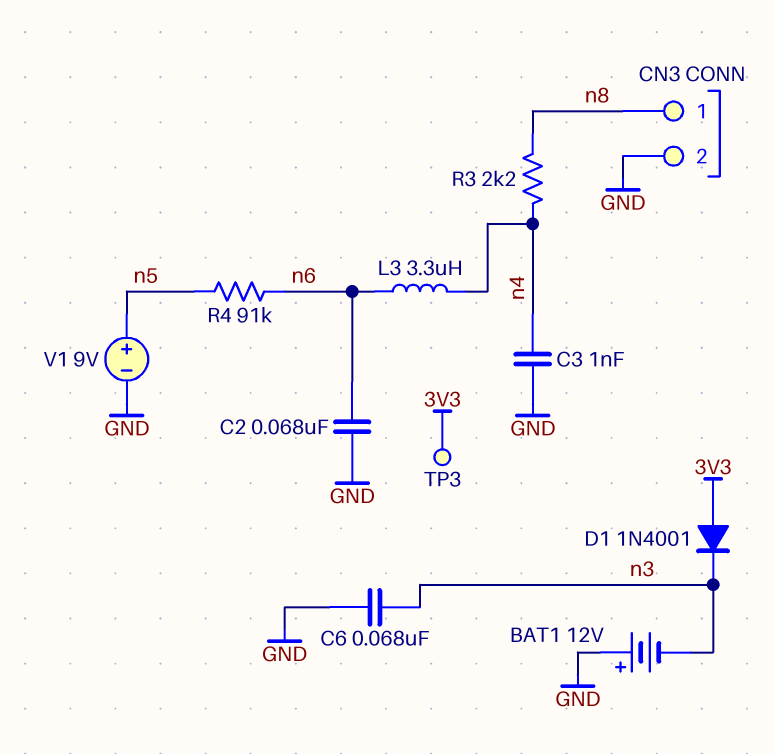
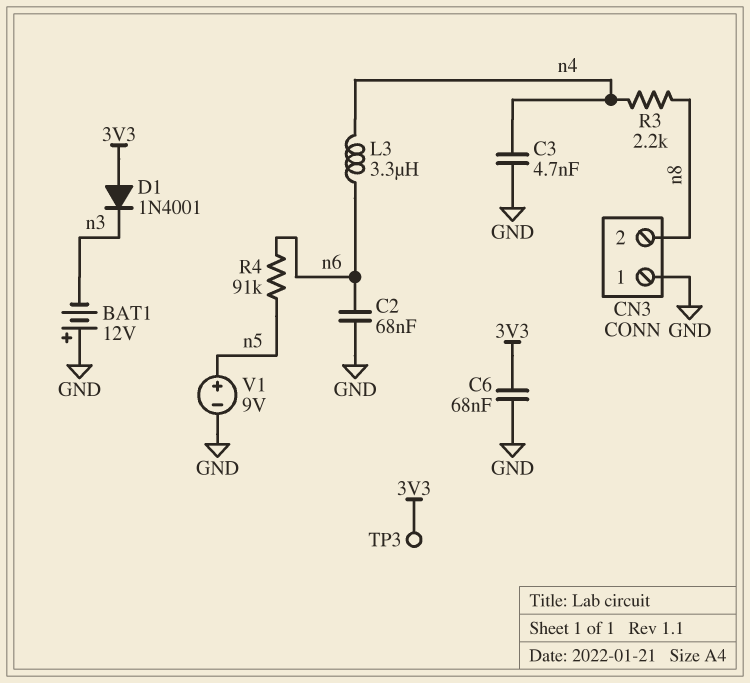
C3: 1nF (GND, n4) -> 4.7nF (GND, n4)
C6: 68nF (GND, n3) -> 68nF (3V3, GND)
CN3 pin 1: n8 -> GND
CN3 pin 2: GND -> n8

